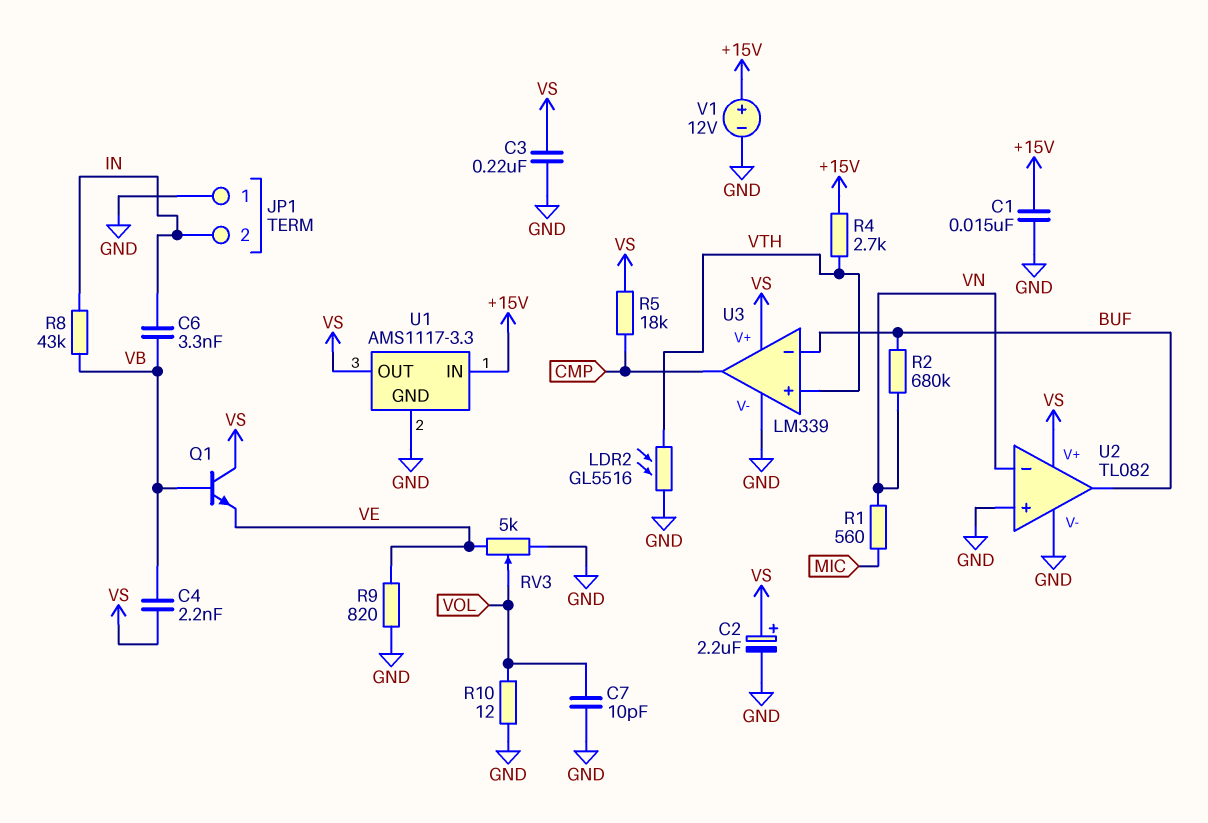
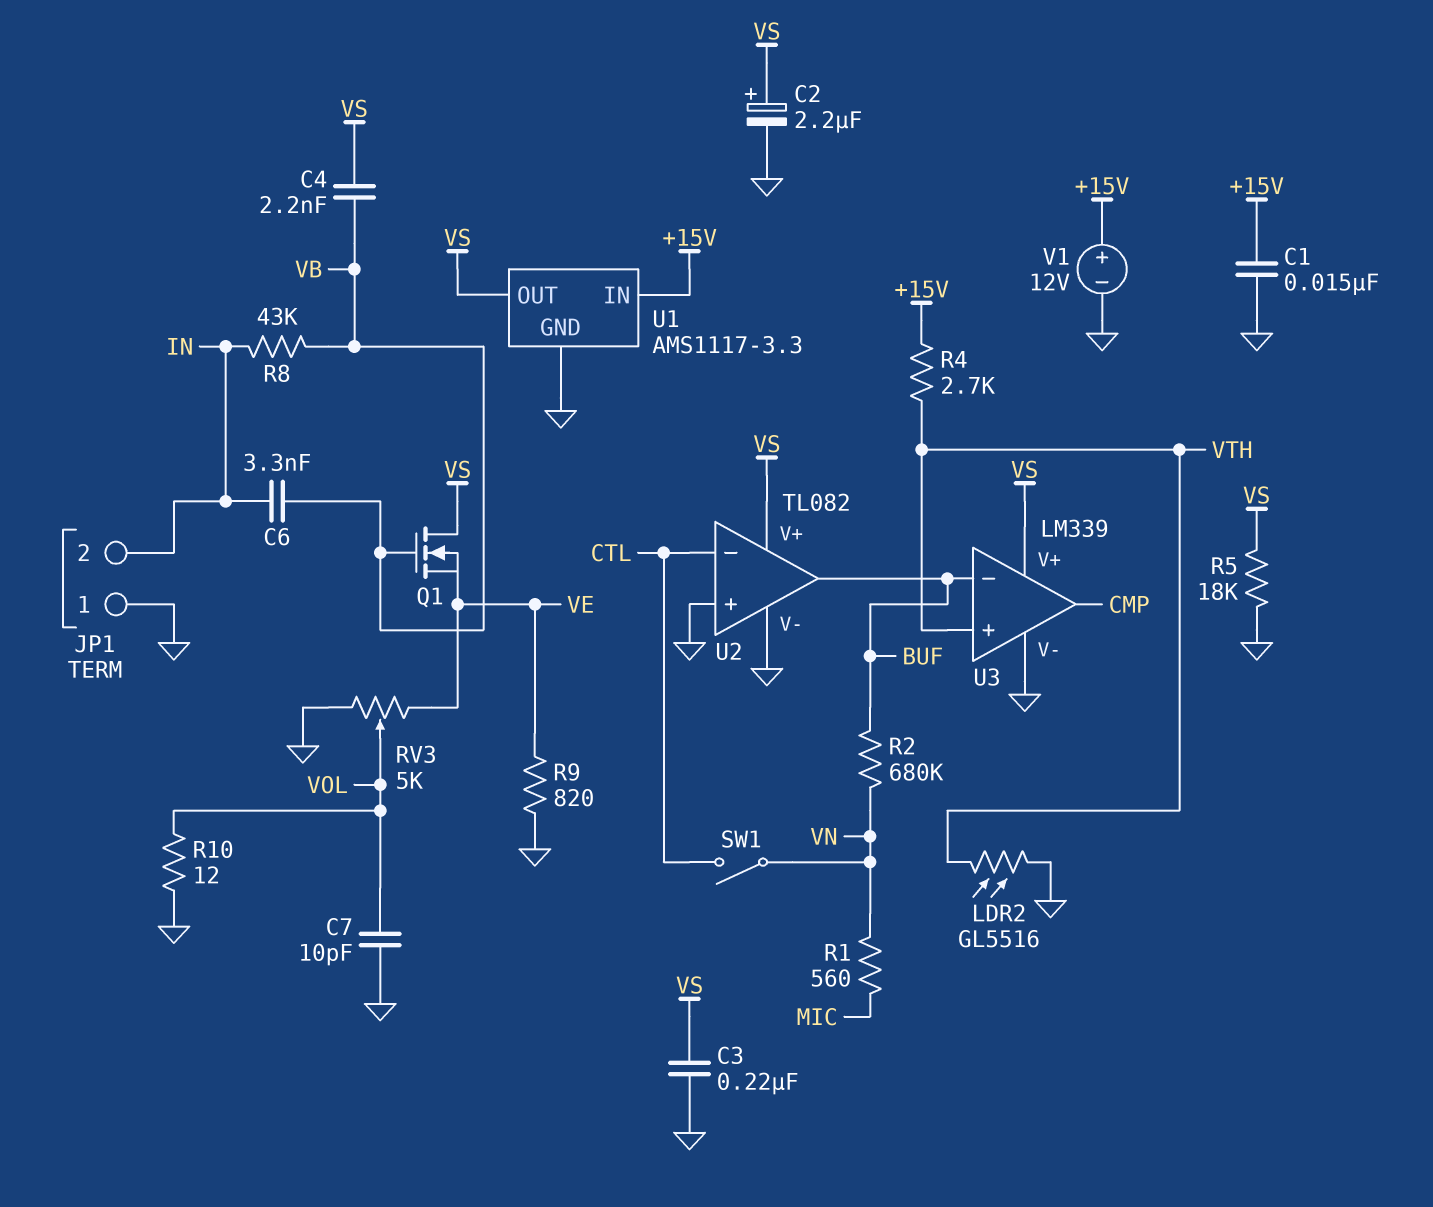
Q1: NPN (B VB, C VS, E VE) -> NMOS (G VB, D VS, S VE)
R5: 18k (CMP, VS) -> 18k (GND, VS)
SW1: none -> switch (CTL, VN)
U2 pin in-: VN -> CTL

